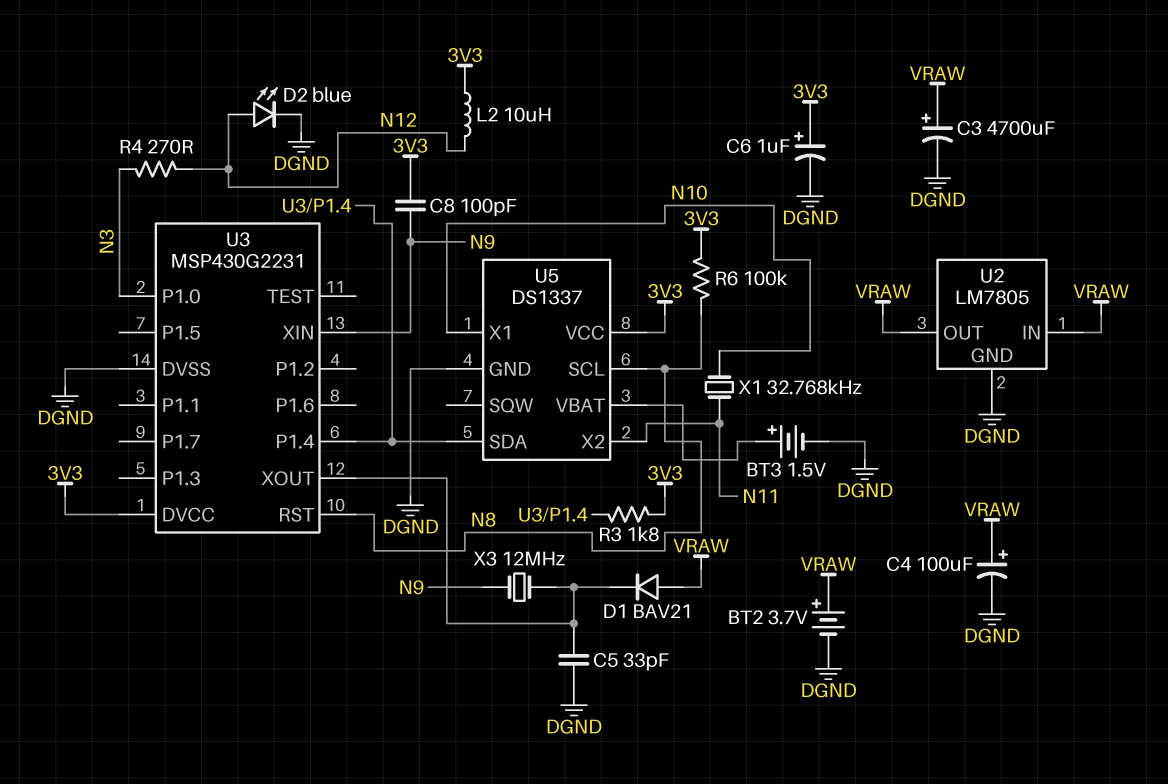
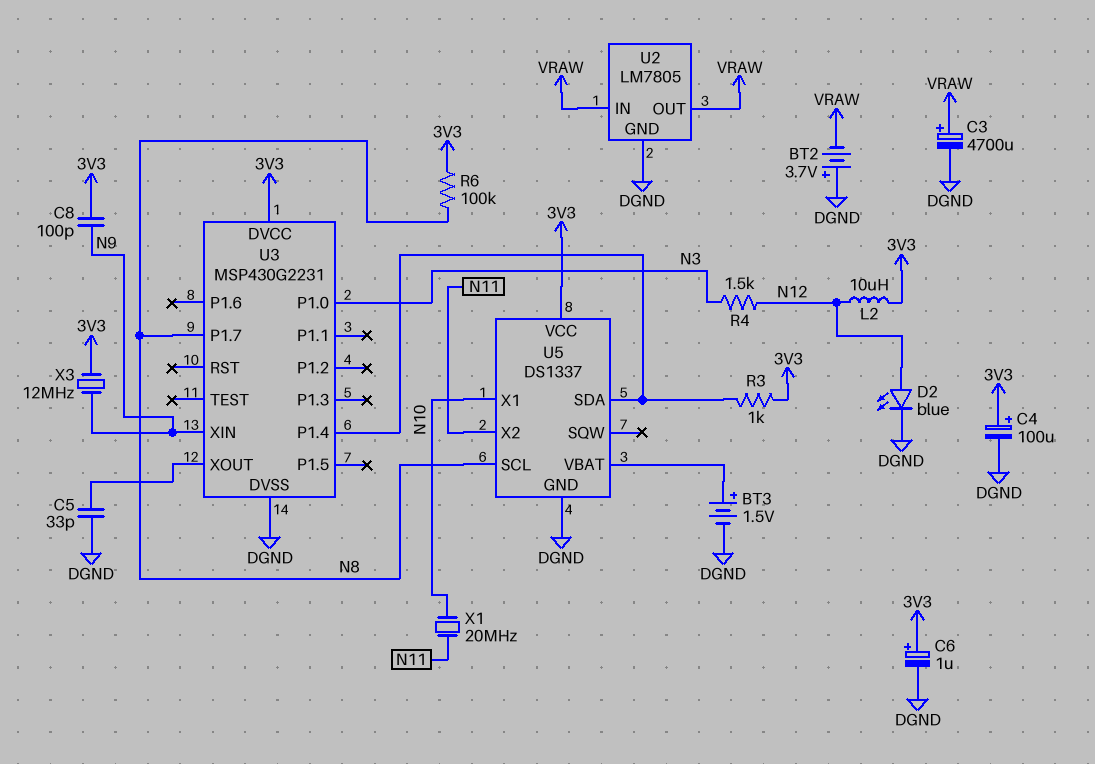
BT2: 3.7V (plus VRAW, minus DGND) -> 3.7V (plus DGND, minus VRAW)
C4: 100uF (plus VRAW, minus DGND) -> 100uF (plus 3V3, minus DGND)
D1: diode BAV21 (A VRAW, K U3/XOUT) -> none
R3: 1.8k (3V3, U3/P1.4) -> 1k (3V3, U3/P1.4)
R4: 270 (N3, N12) -> 1.5k (N3, N12)
U3 pin P1.7: none -> N8
U3 pin RST: N8 -> none
X1: 32.768kHz (N10, N11) -> 20MHz (N10, N11)
X3: 12MHz (N9, U3/XOUT) -> 12MHz (3V3, N9)

